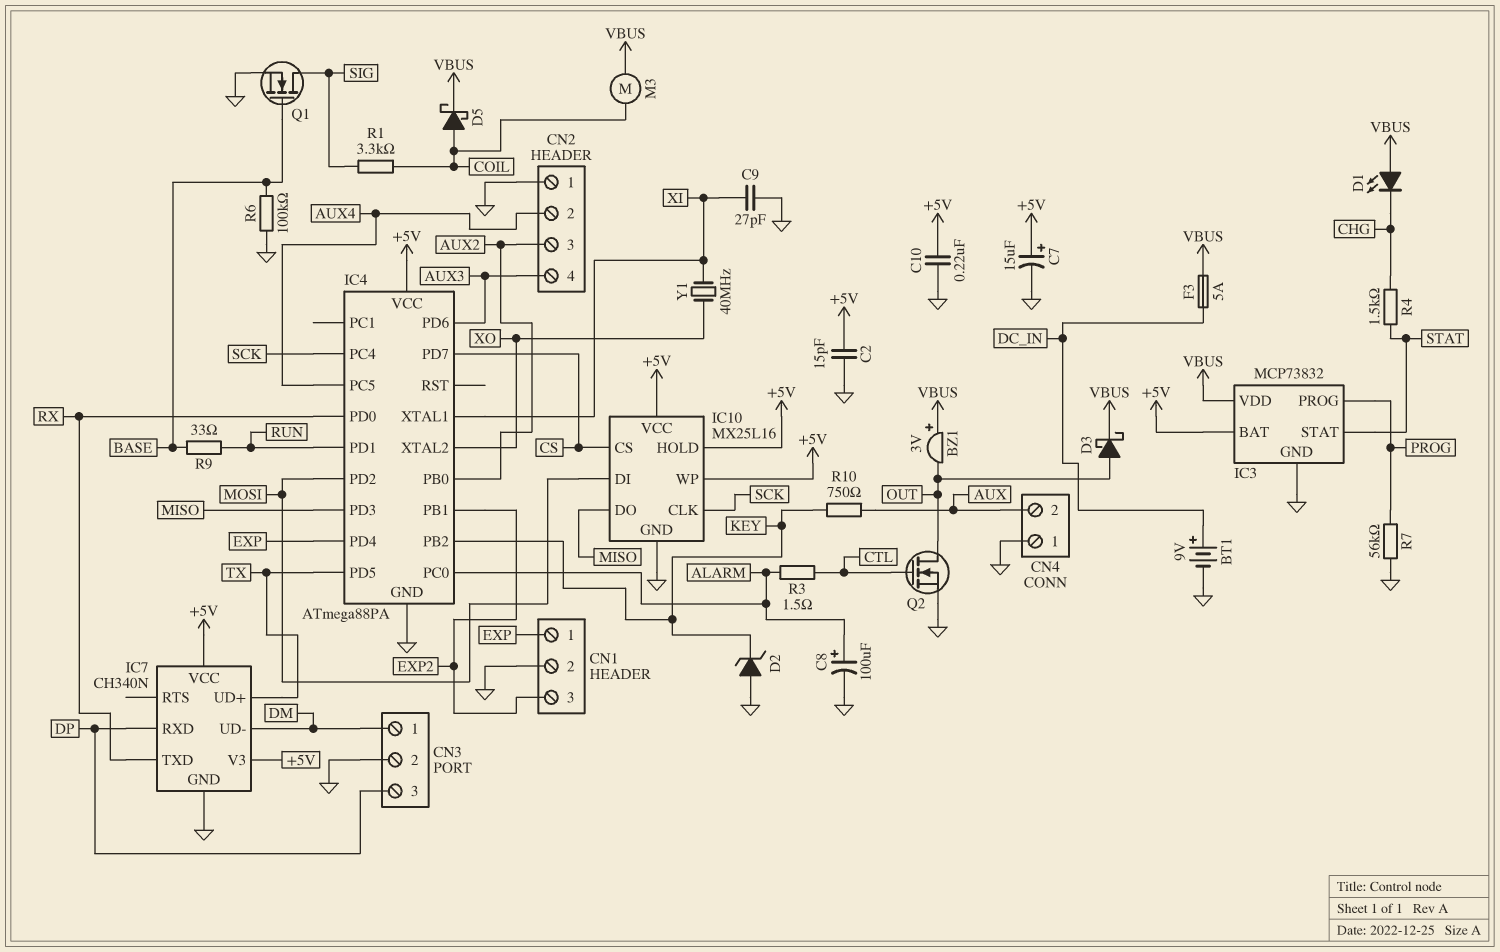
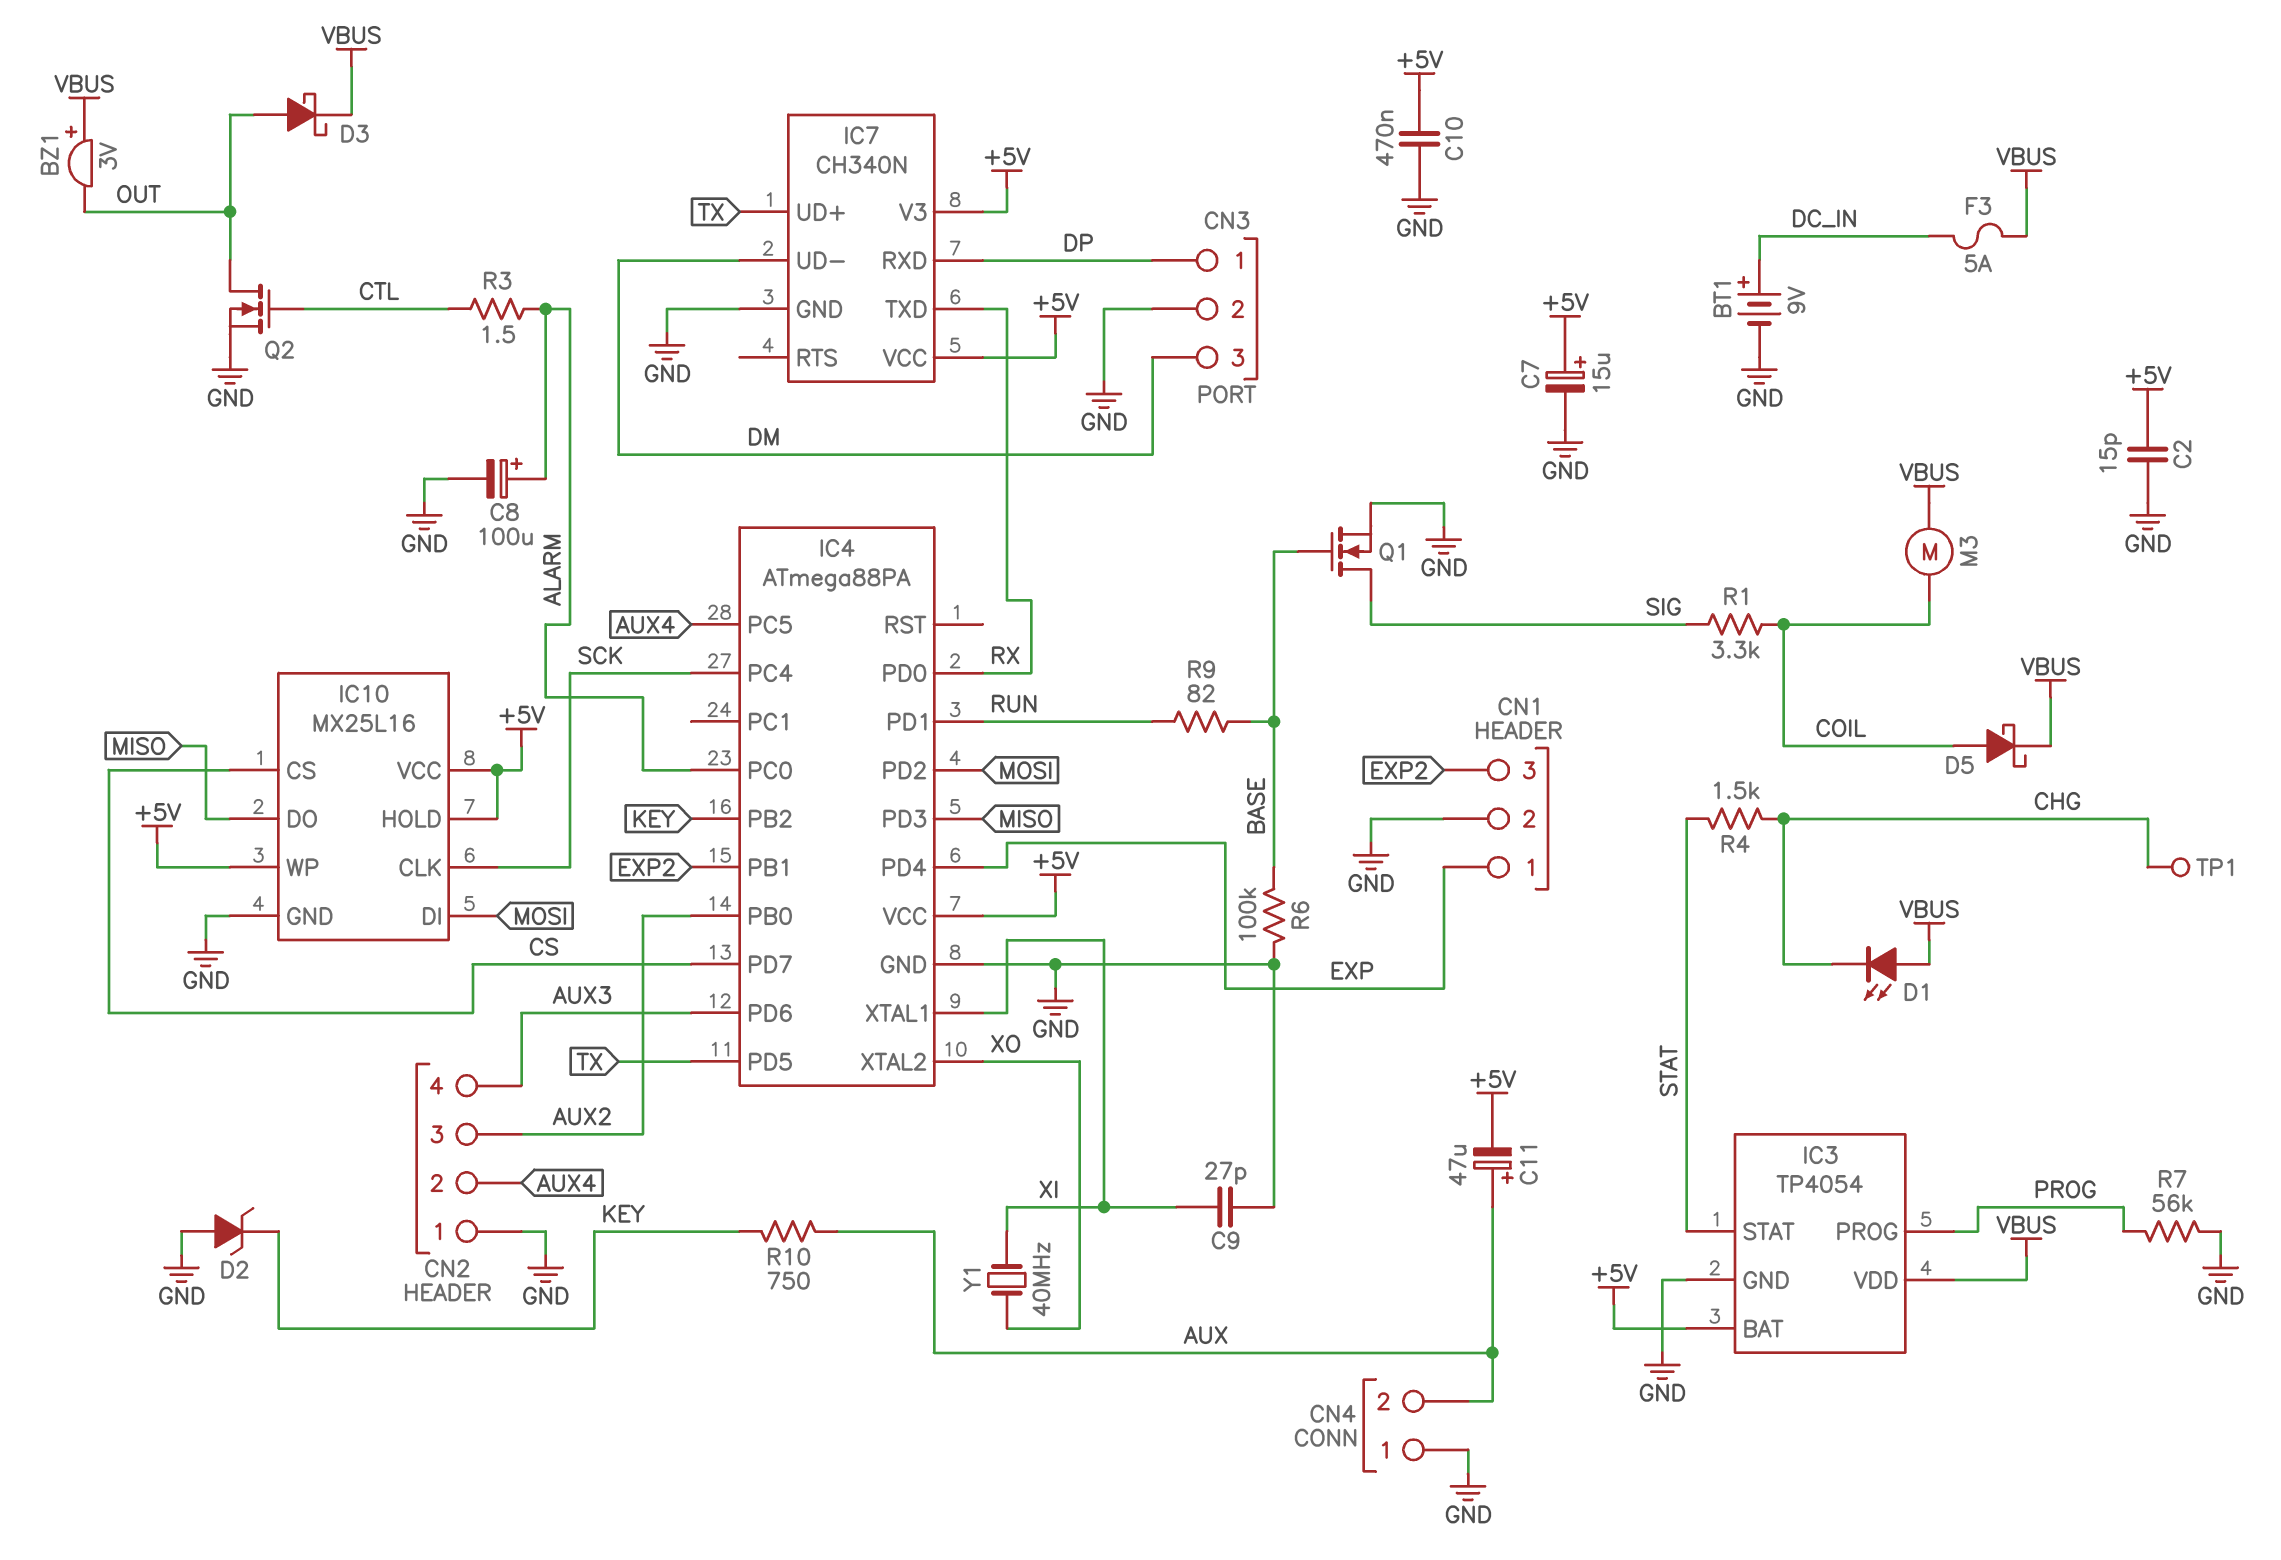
C10: 220nF (+5V, GND) -> 470nF (+5V, GND)
C11: none -> 47uF (plus AUX, minus +5V)
CN3 pin 1: DM -> DP
CN3 pin 3: DP -> DM
IC3: MCP73832 -> TP4054
R9: 33 (BASE, RUN) -> 82 (BASE, RUN)
TP1: none -> test point (CHG)

